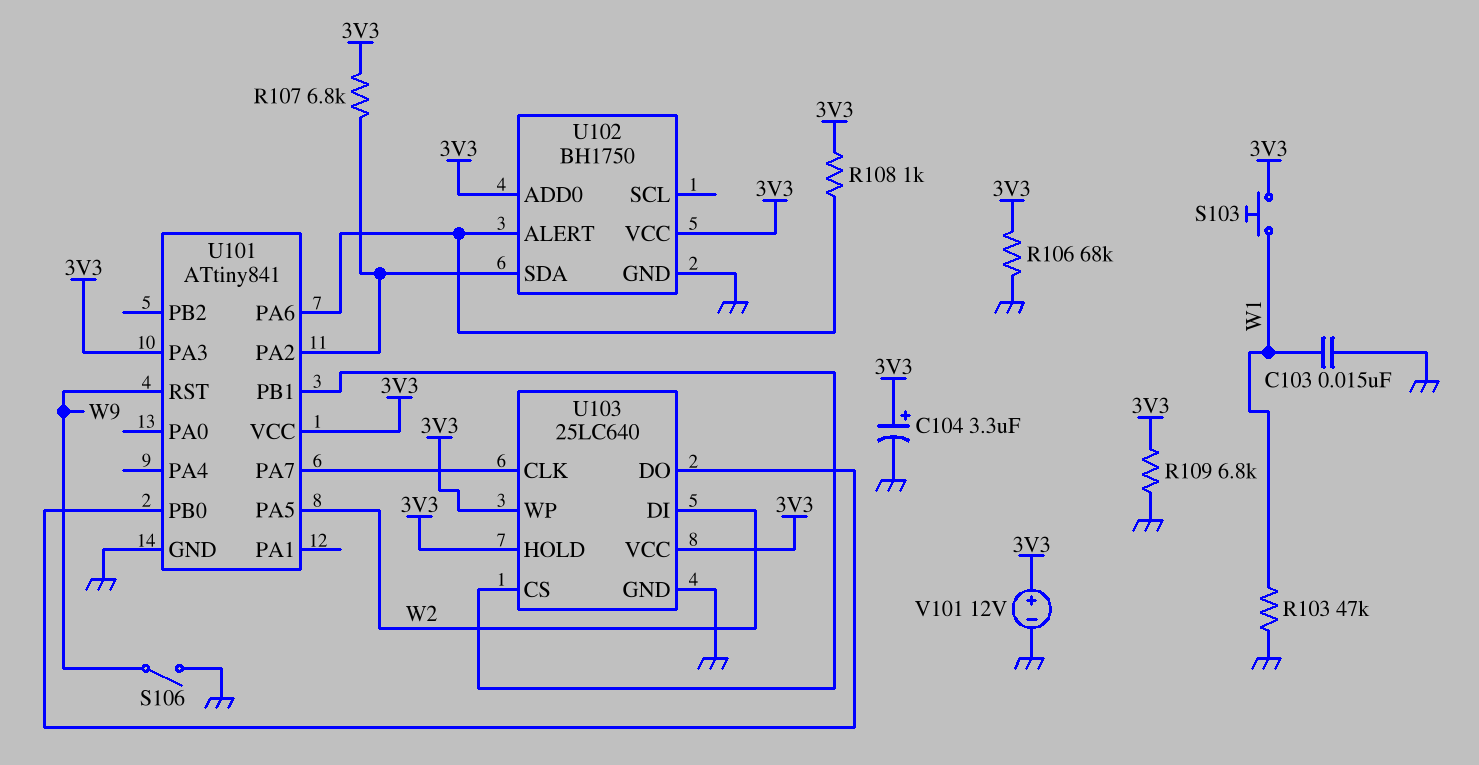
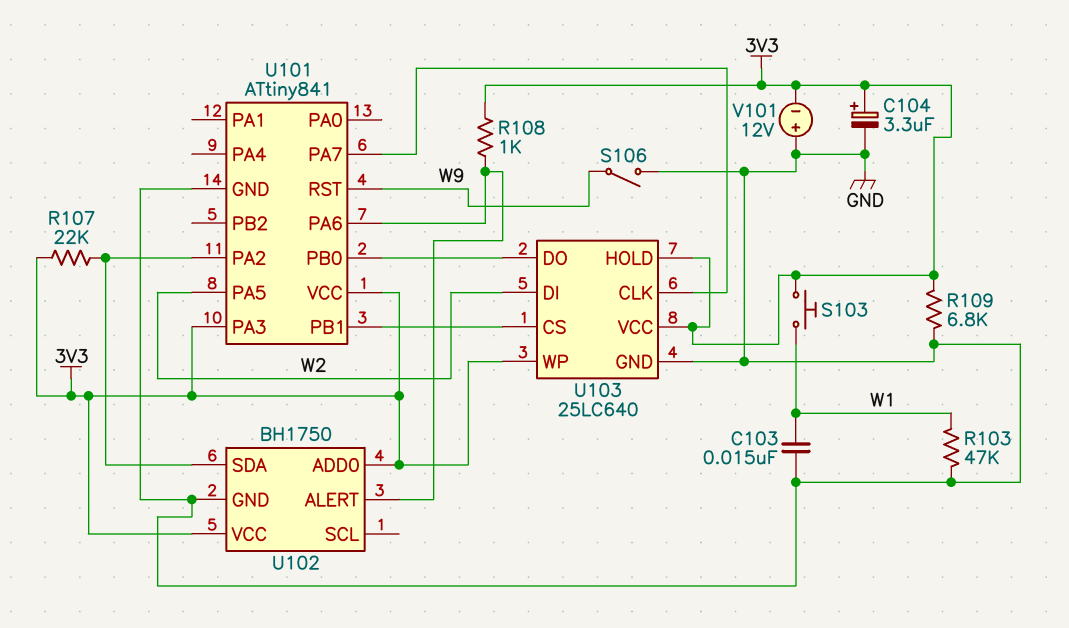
R106: 68k (3V3, GND) -> none
R107: 6.8k (3V3, U101/PA2) -> 22k (3V3, U101/PA2)
V101: 12V (plus 3V3, minus GND) -> 12V (plus GND, minus 3V3)

